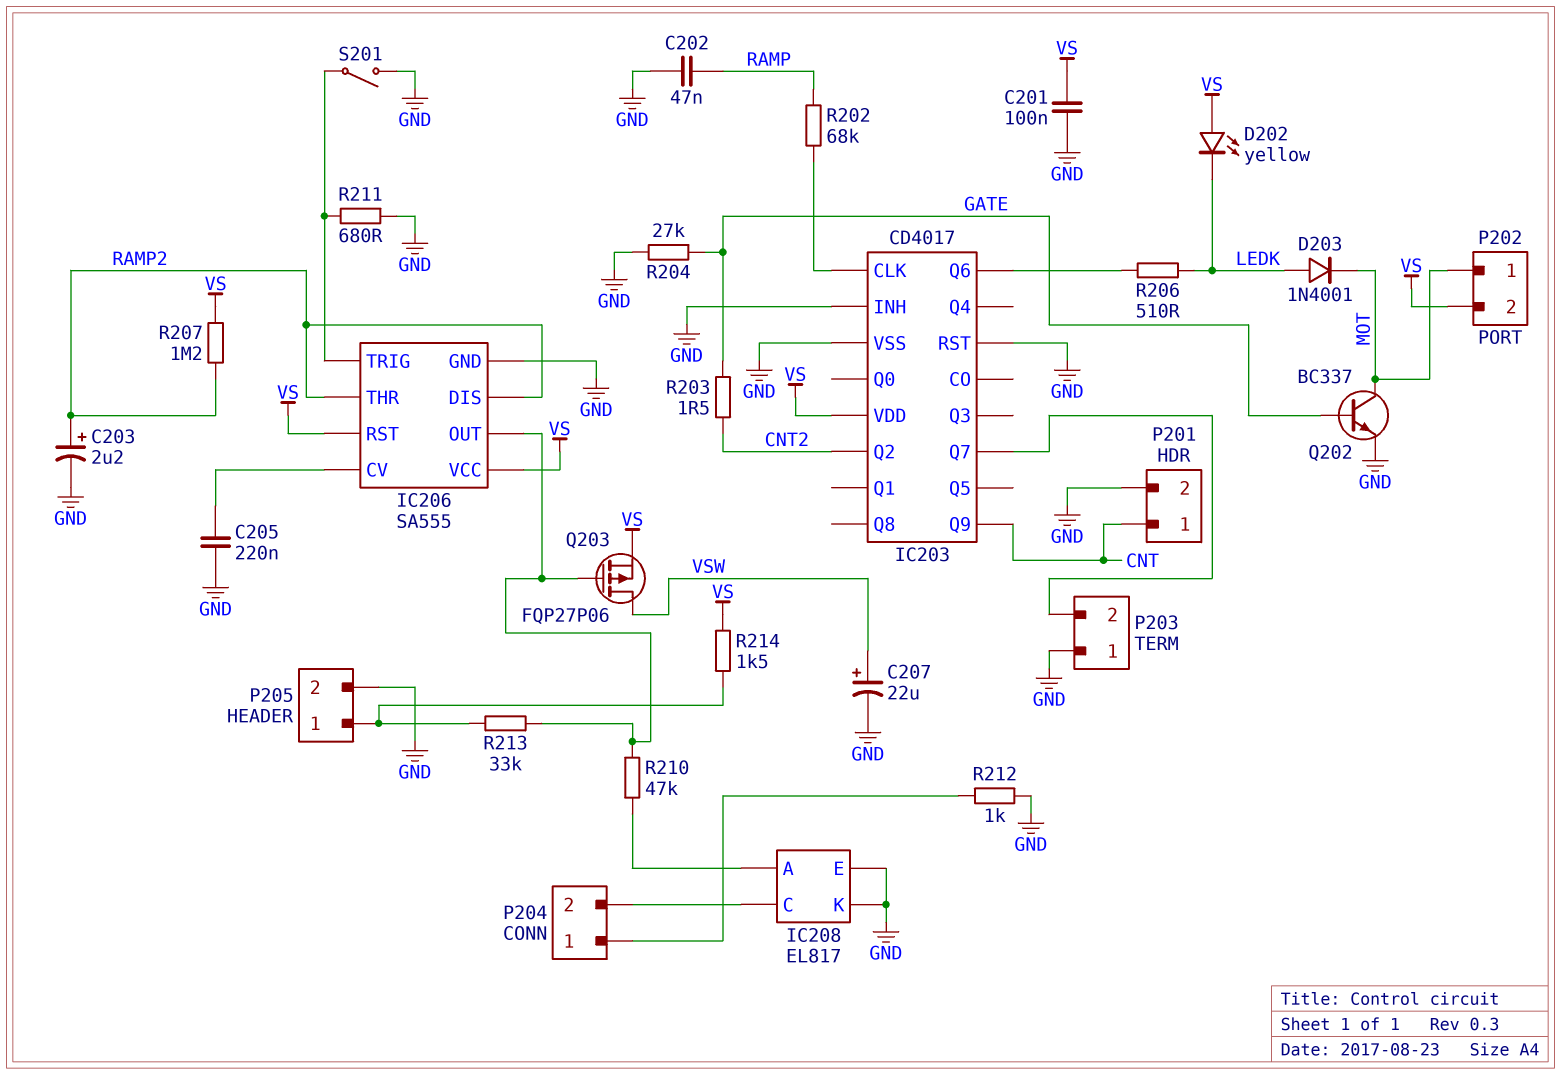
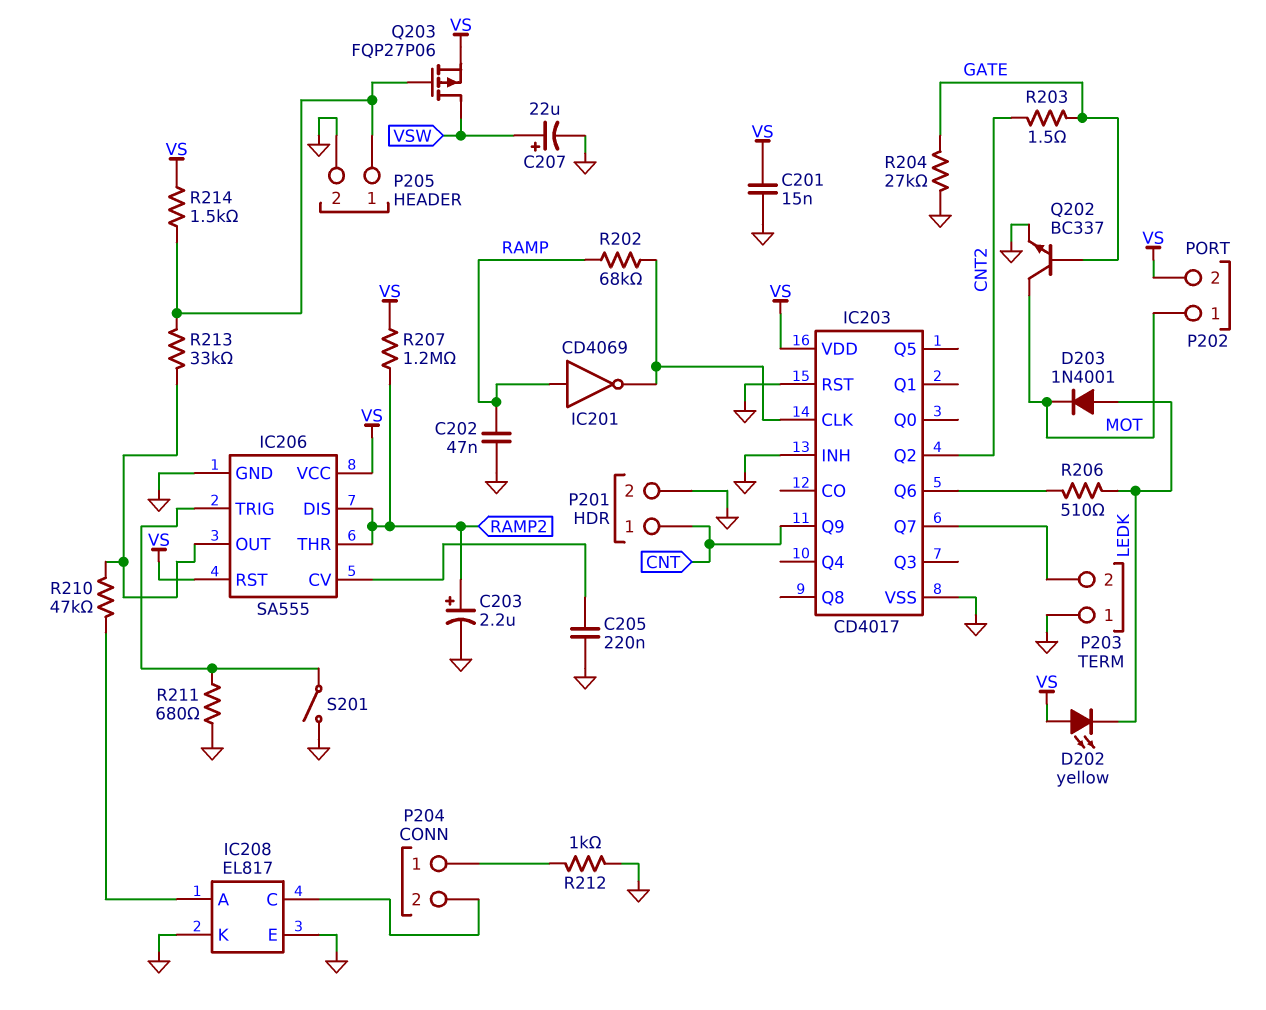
C201: 100nF (GND, VS) -> 15nF (GND, VS)
IC201: none -> NOT CD4069 (in RAMP, out IC203/CLK)
Q203: PMOS FQP27P06 (G IC206/OUT, D VSW, S VS) -> PMOS FQP27P06 (G P205/1, D VSW, S VS)

